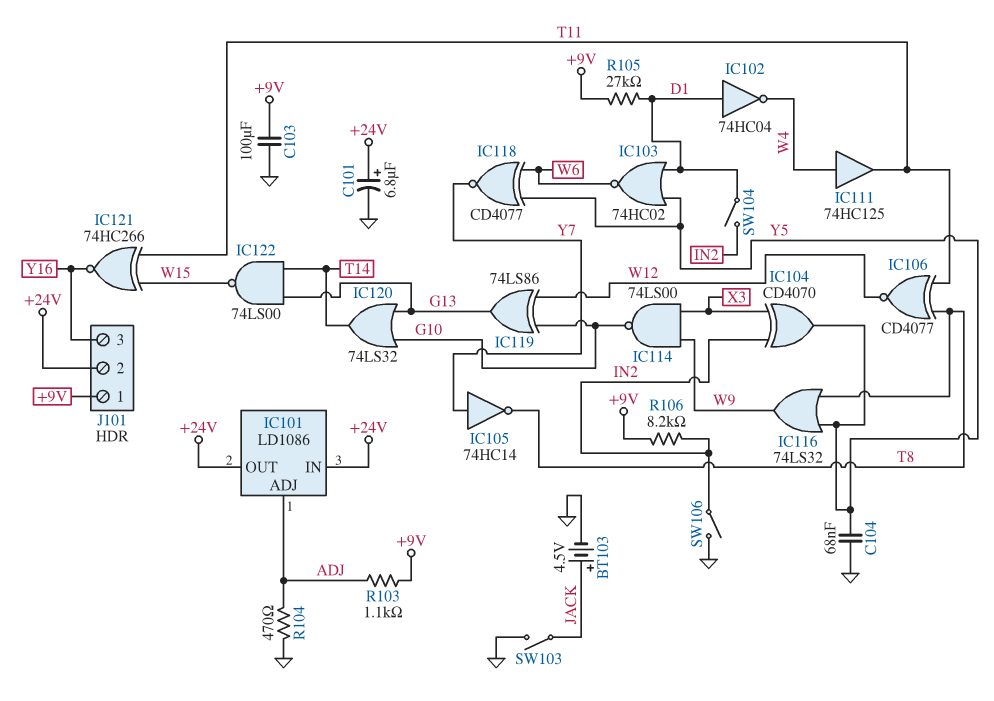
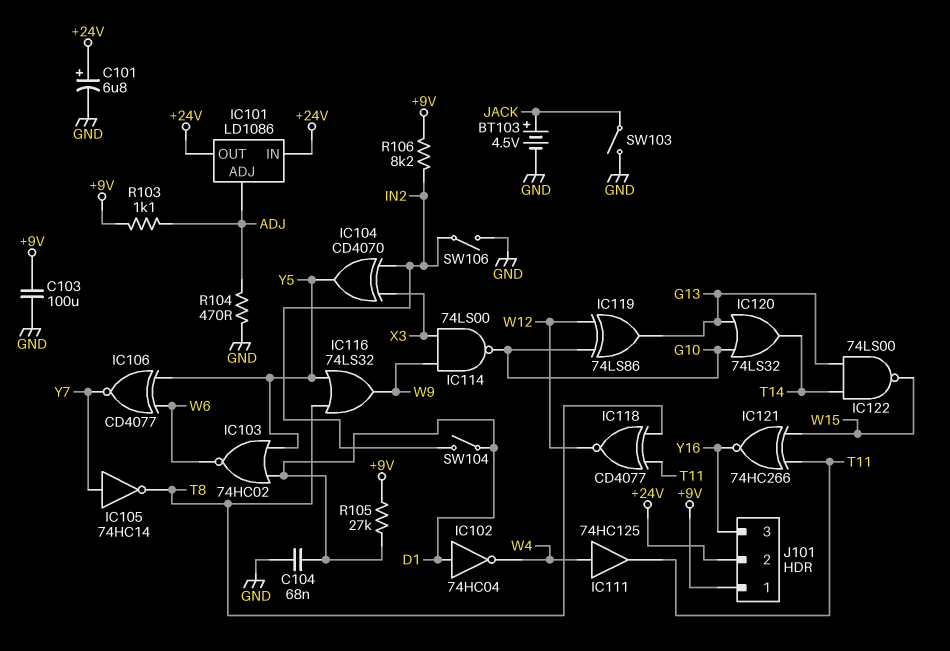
C104: 68nF (GND, Y5) -> 68nF (D1, GND)
IC106: XNOR CD4077 (in T8, in T11, out W12) -> XNOR CD4077 (in W6, in Y5, out Y7)
IC118: XNOR CD4077 (in W6, in Y5, out Y7) -> XNOR CD4077 (in T8, in T11, out W12)

